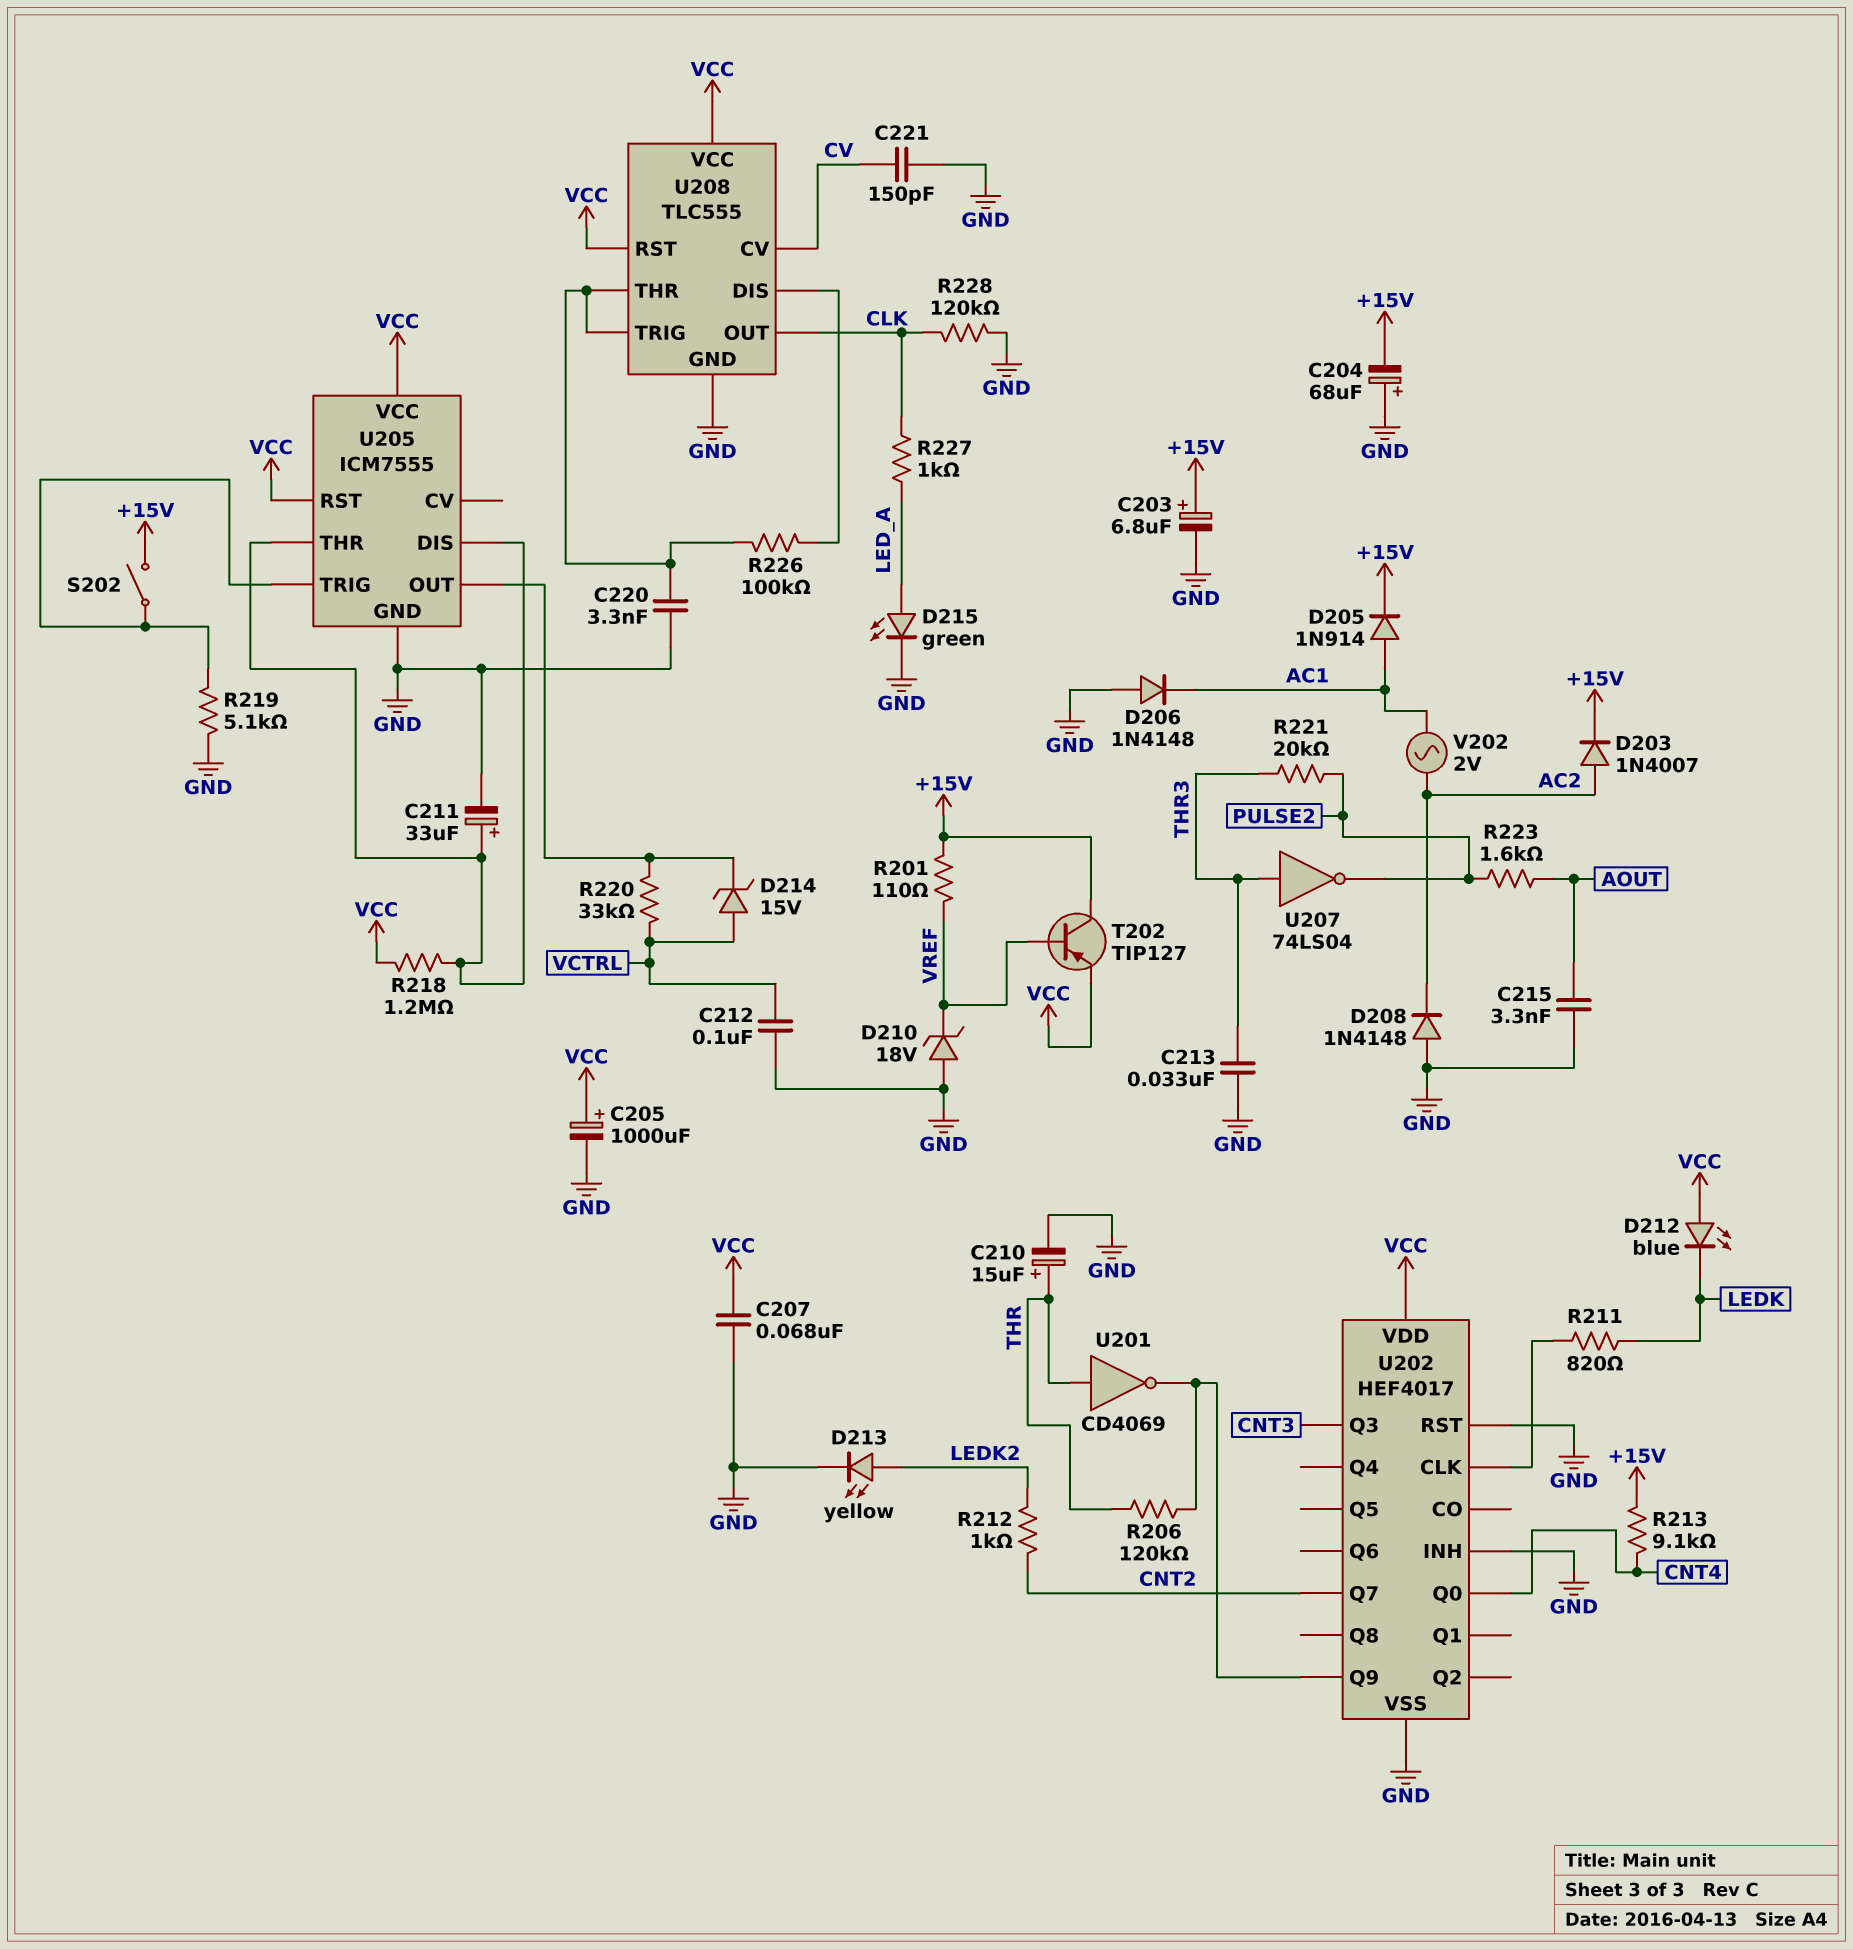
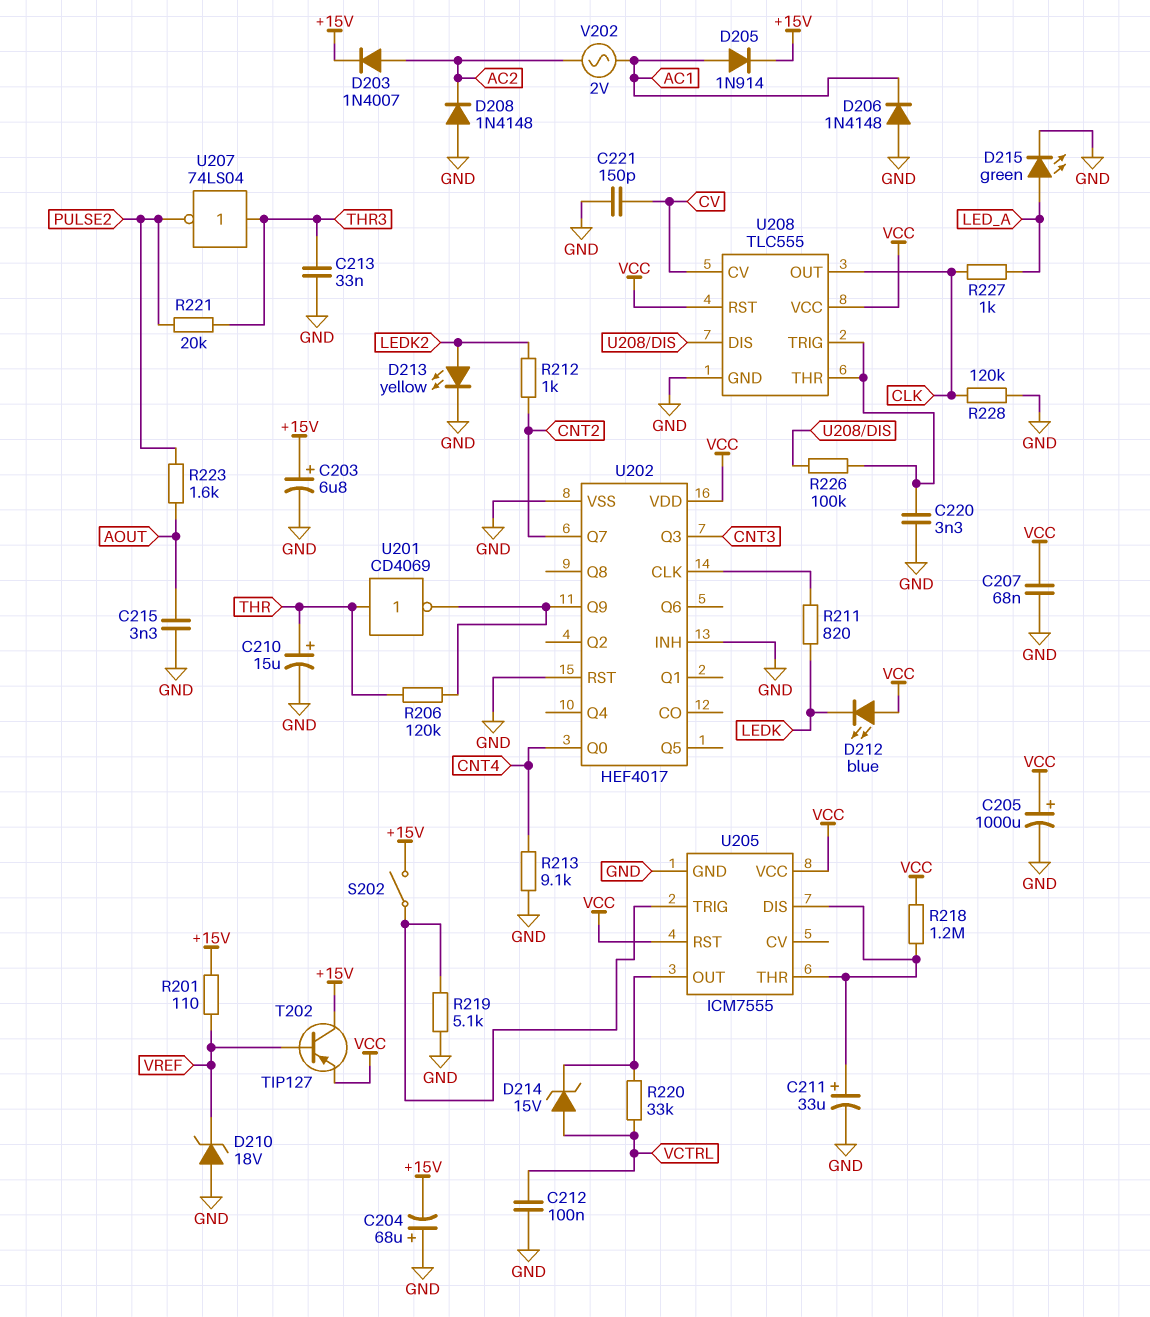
R213: 9.1k (+15V, CNT4) -> 9.1k (CNT4, GND)

